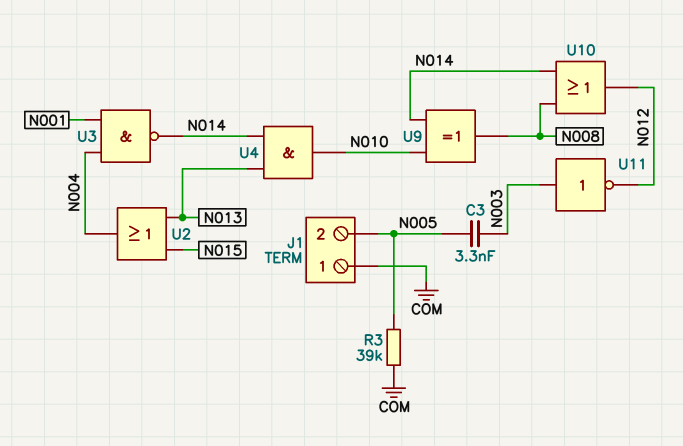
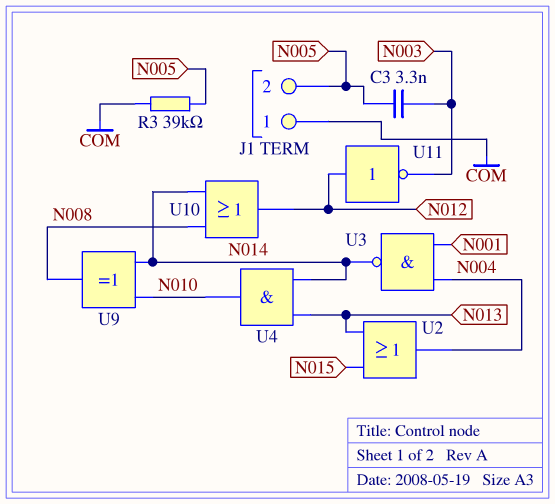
U11: NOT (in N003, out N012) -> NOT (in N012, out N003)

